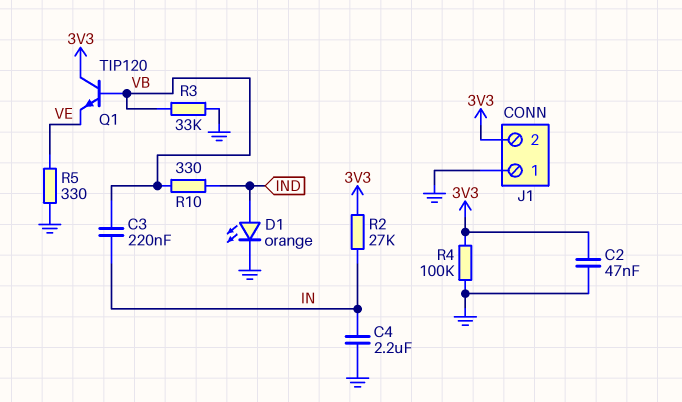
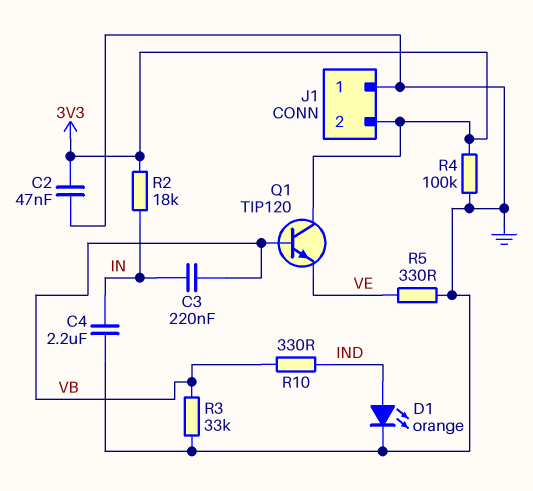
R2: 27k (3V3, IN) -> 18k (3V3, IN)

